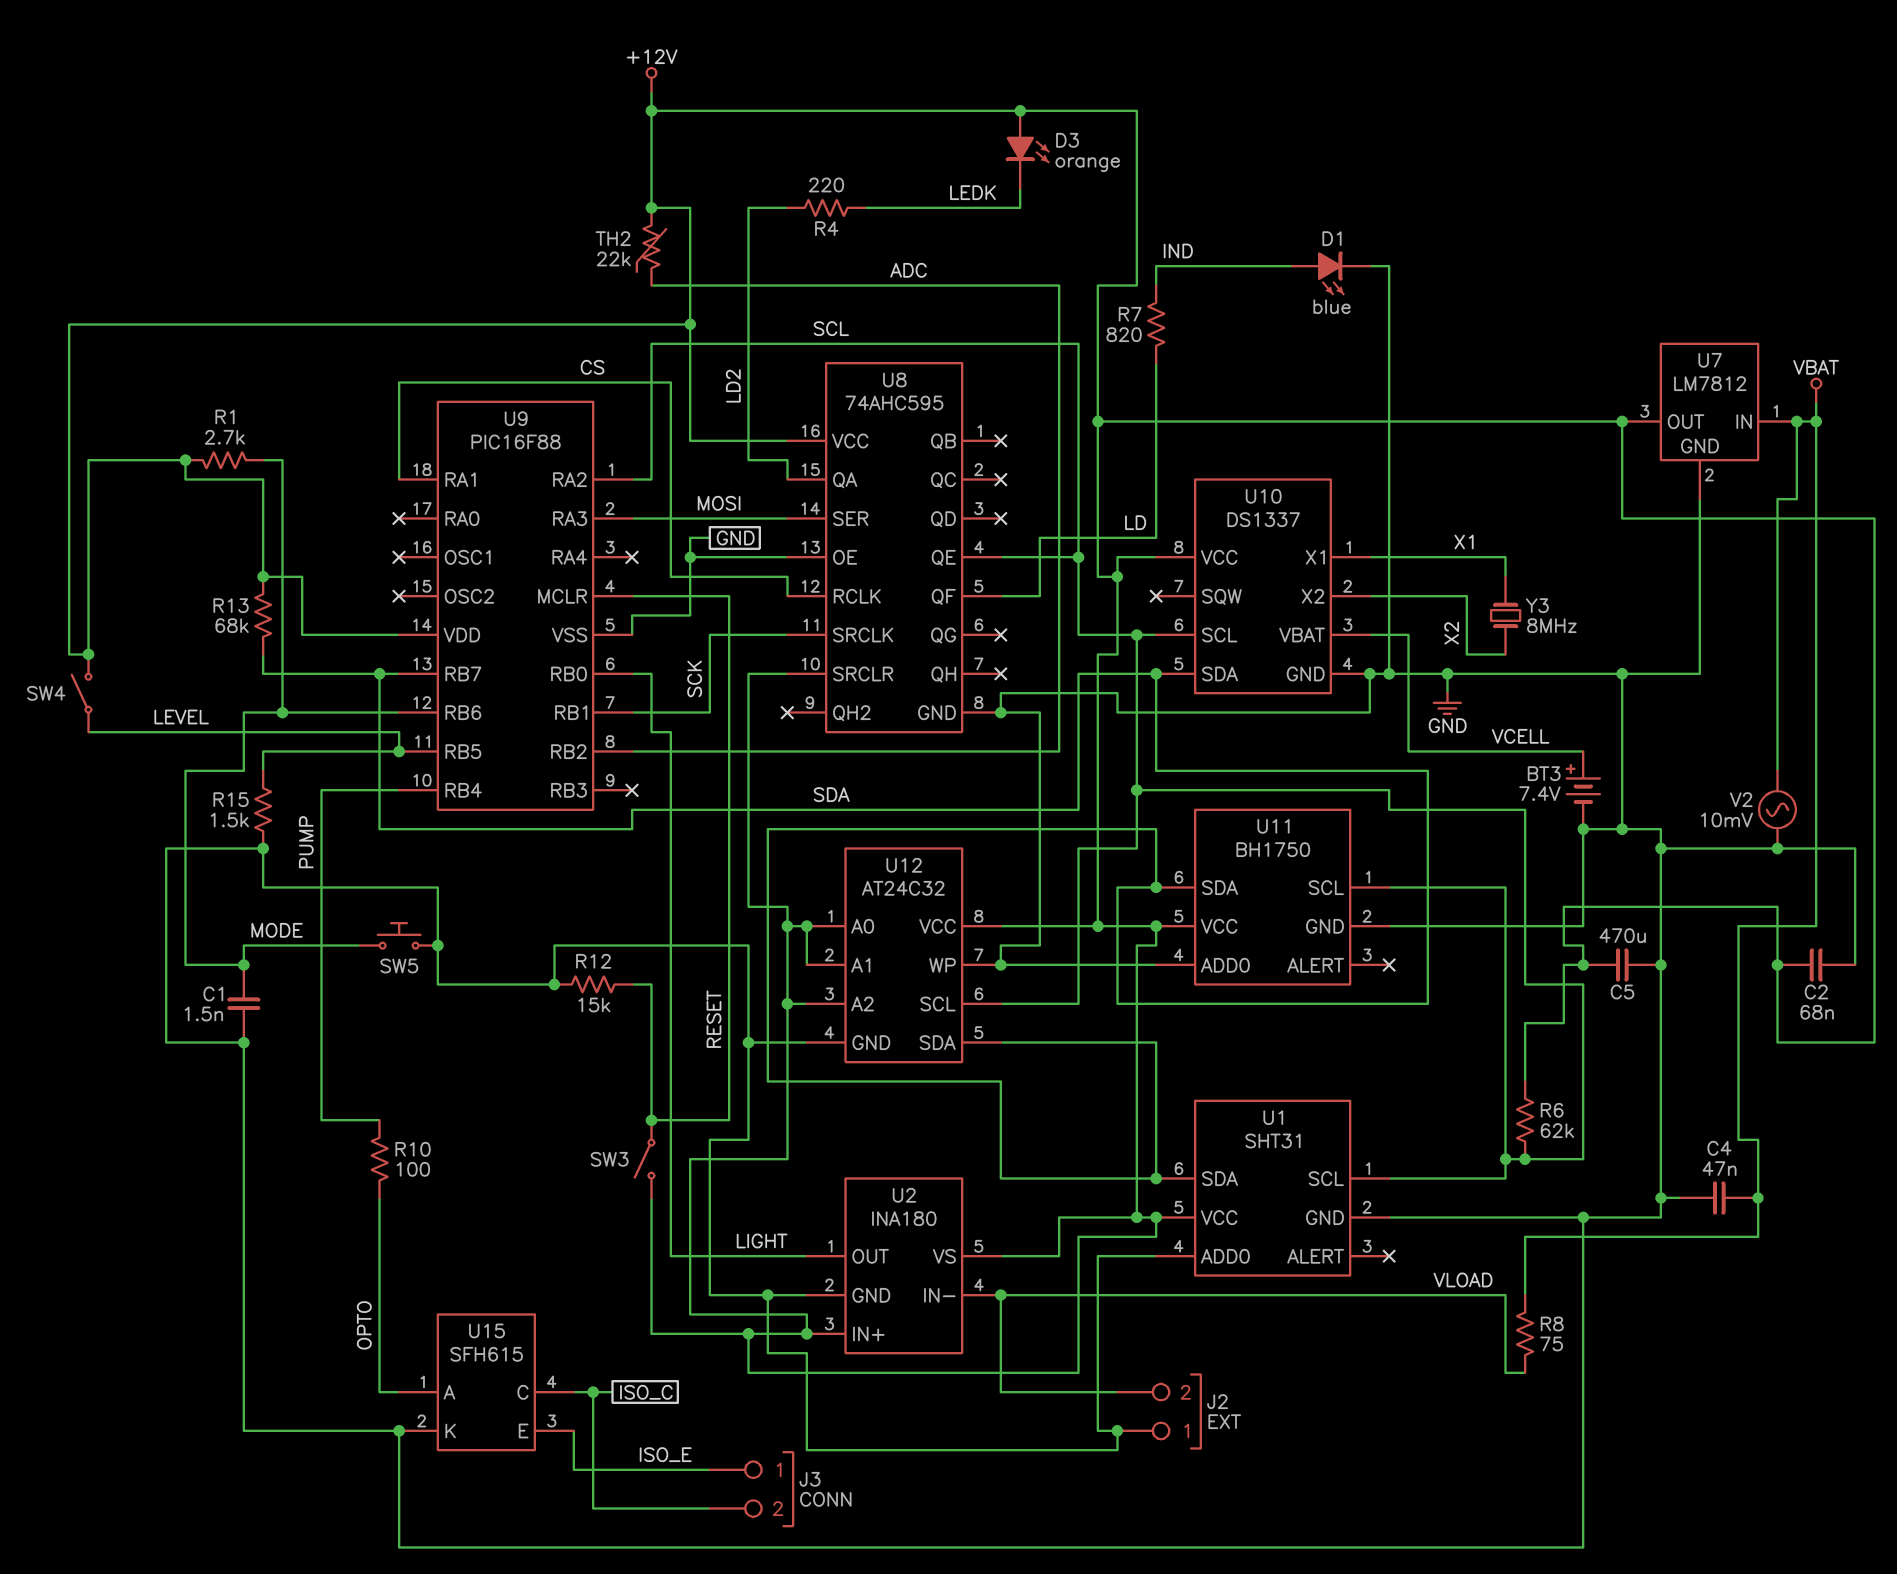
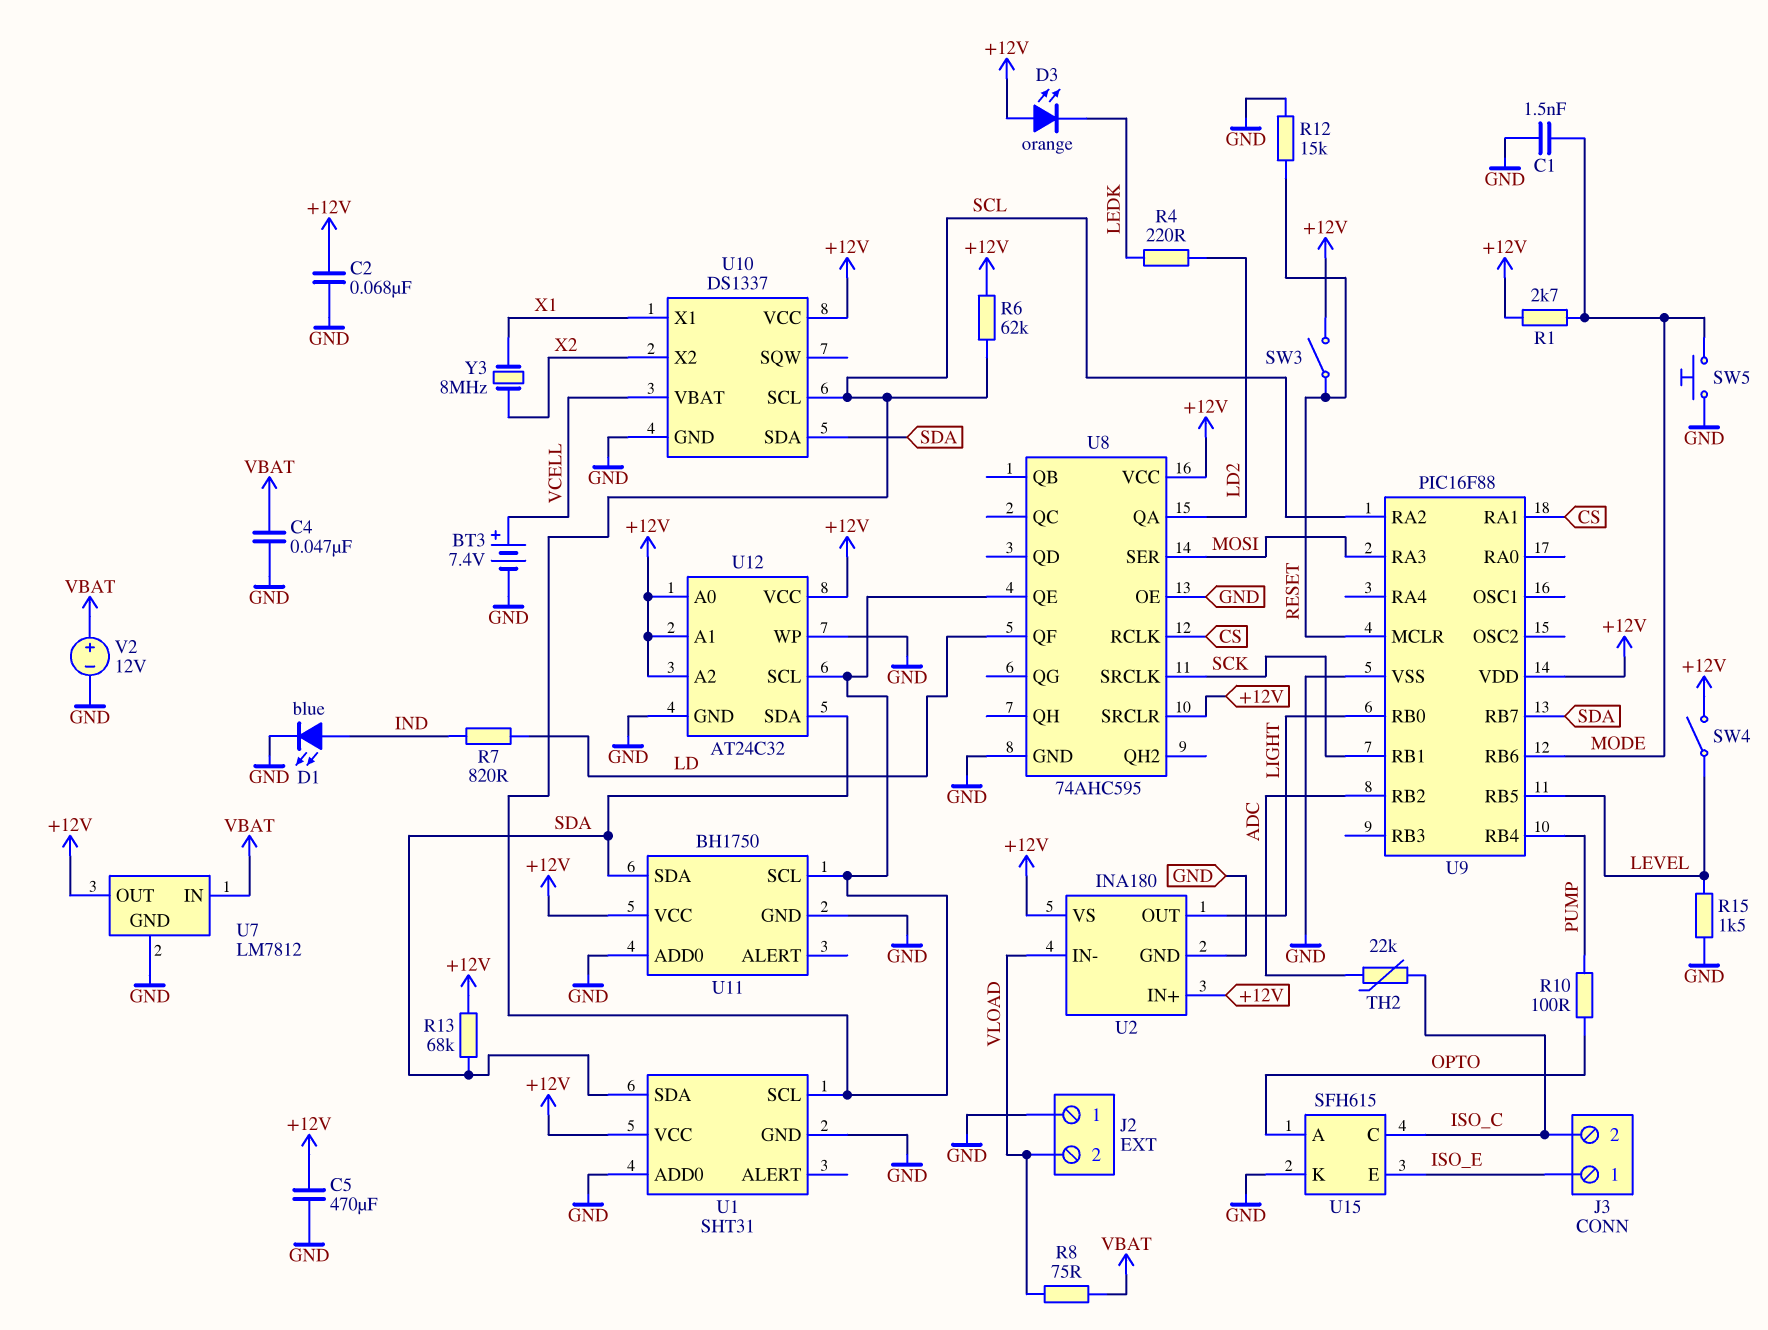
TH2: 22k (+12V, ADC) -> 22k (ADC, ISO_C)
V2: AC 10mV (GND, VBAT) -> 12V (plus VBAT, minus GND)

